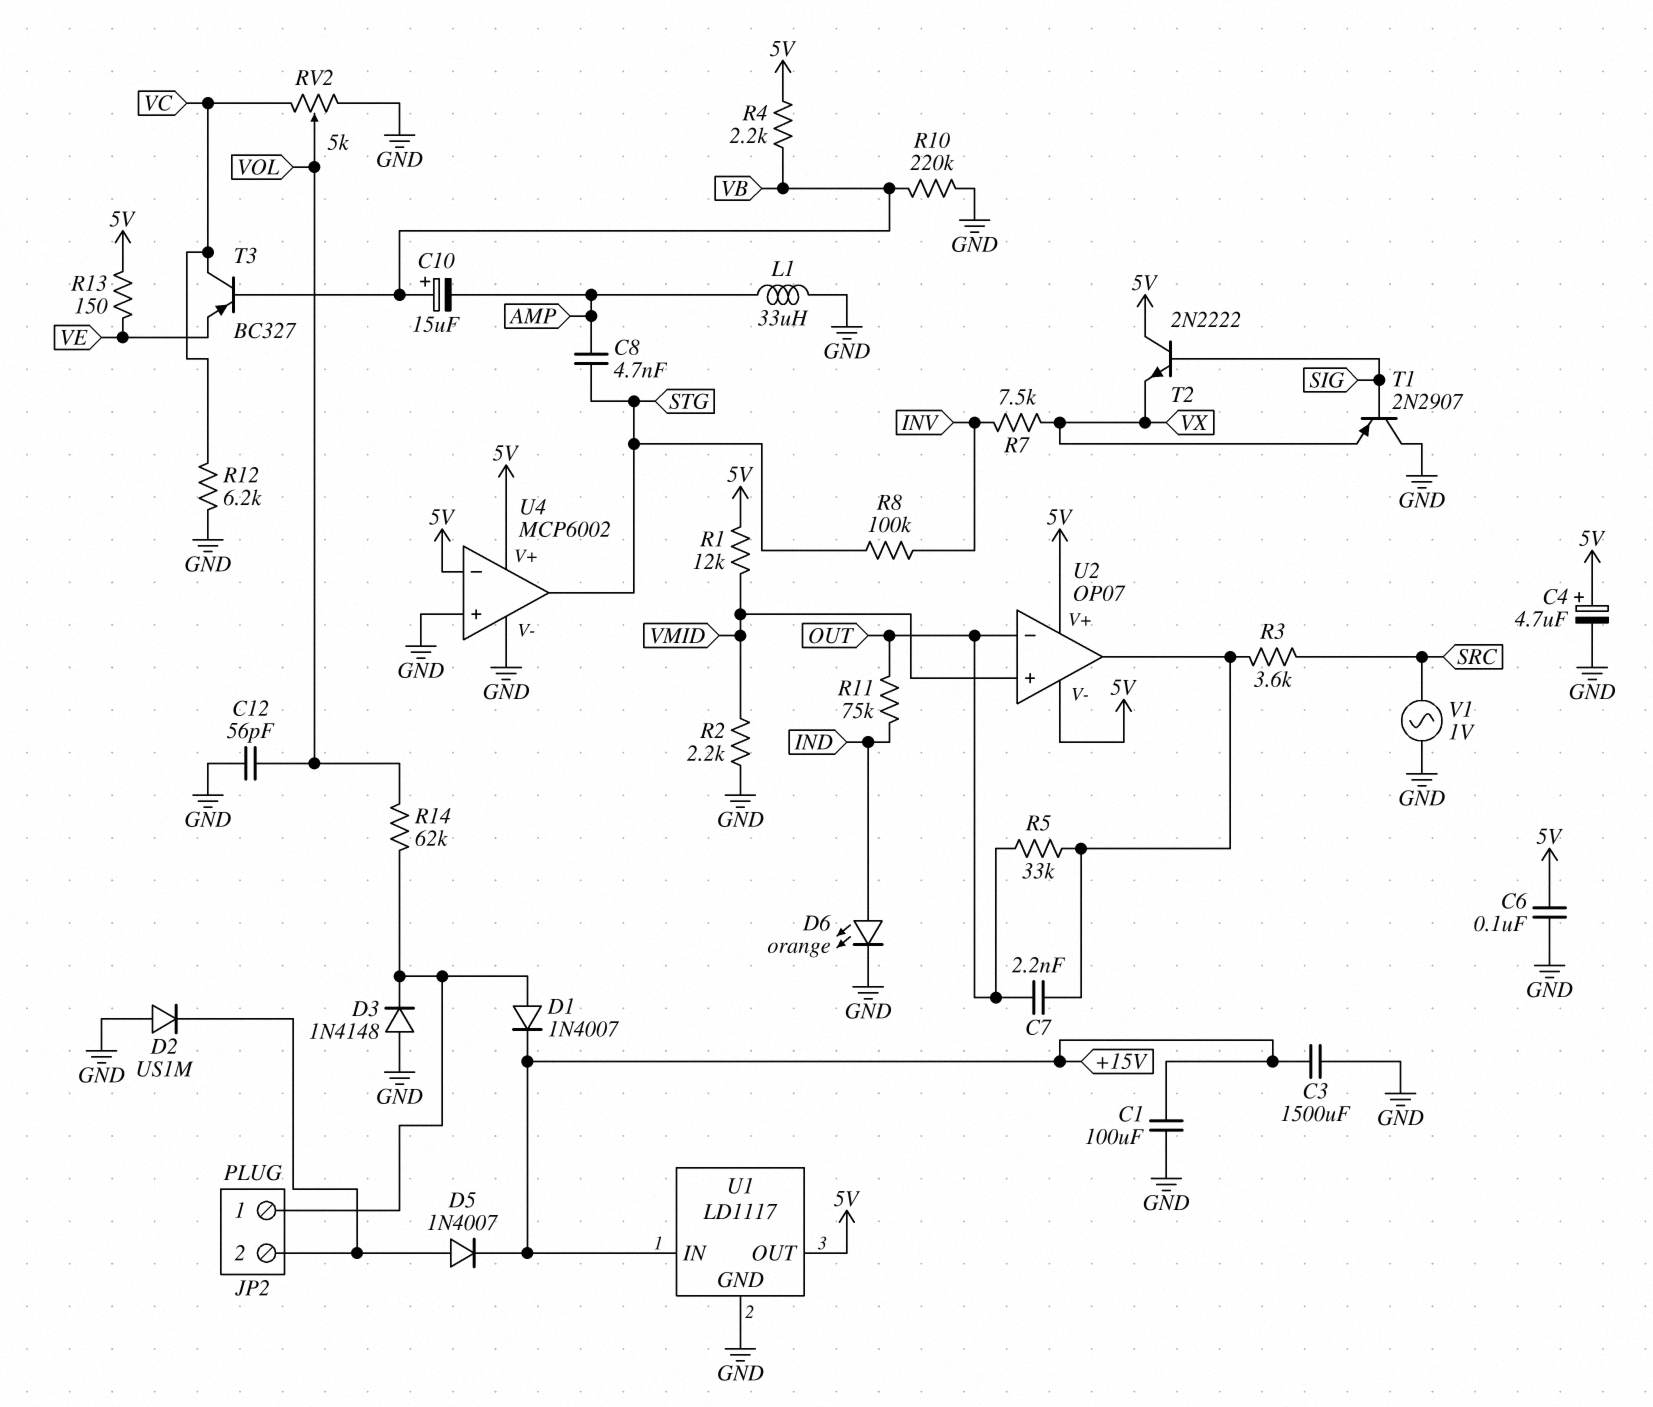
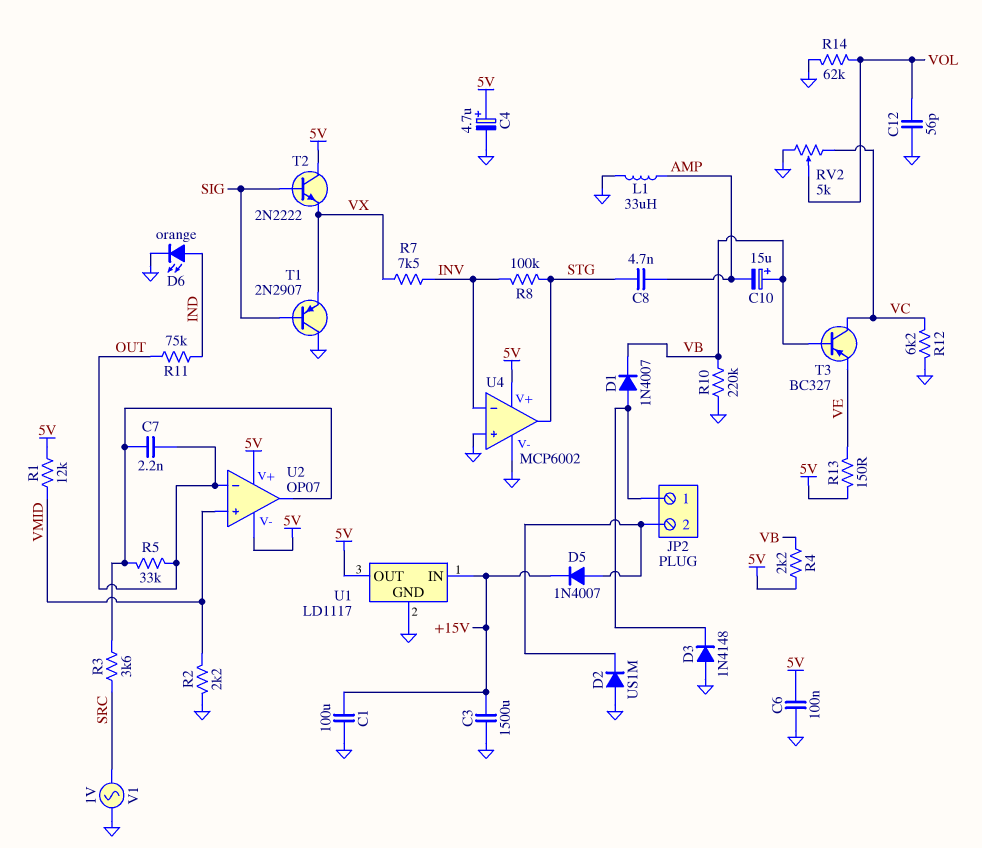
D1: diode 1N4007 (A JP2/1, K +15V) -> diode 1N4007 (A JP2/1, K VB)
R14: 62k (JP2/1, VOL) -> 62k (GND, VOL)
U4 pin in-: 5V -> INV

